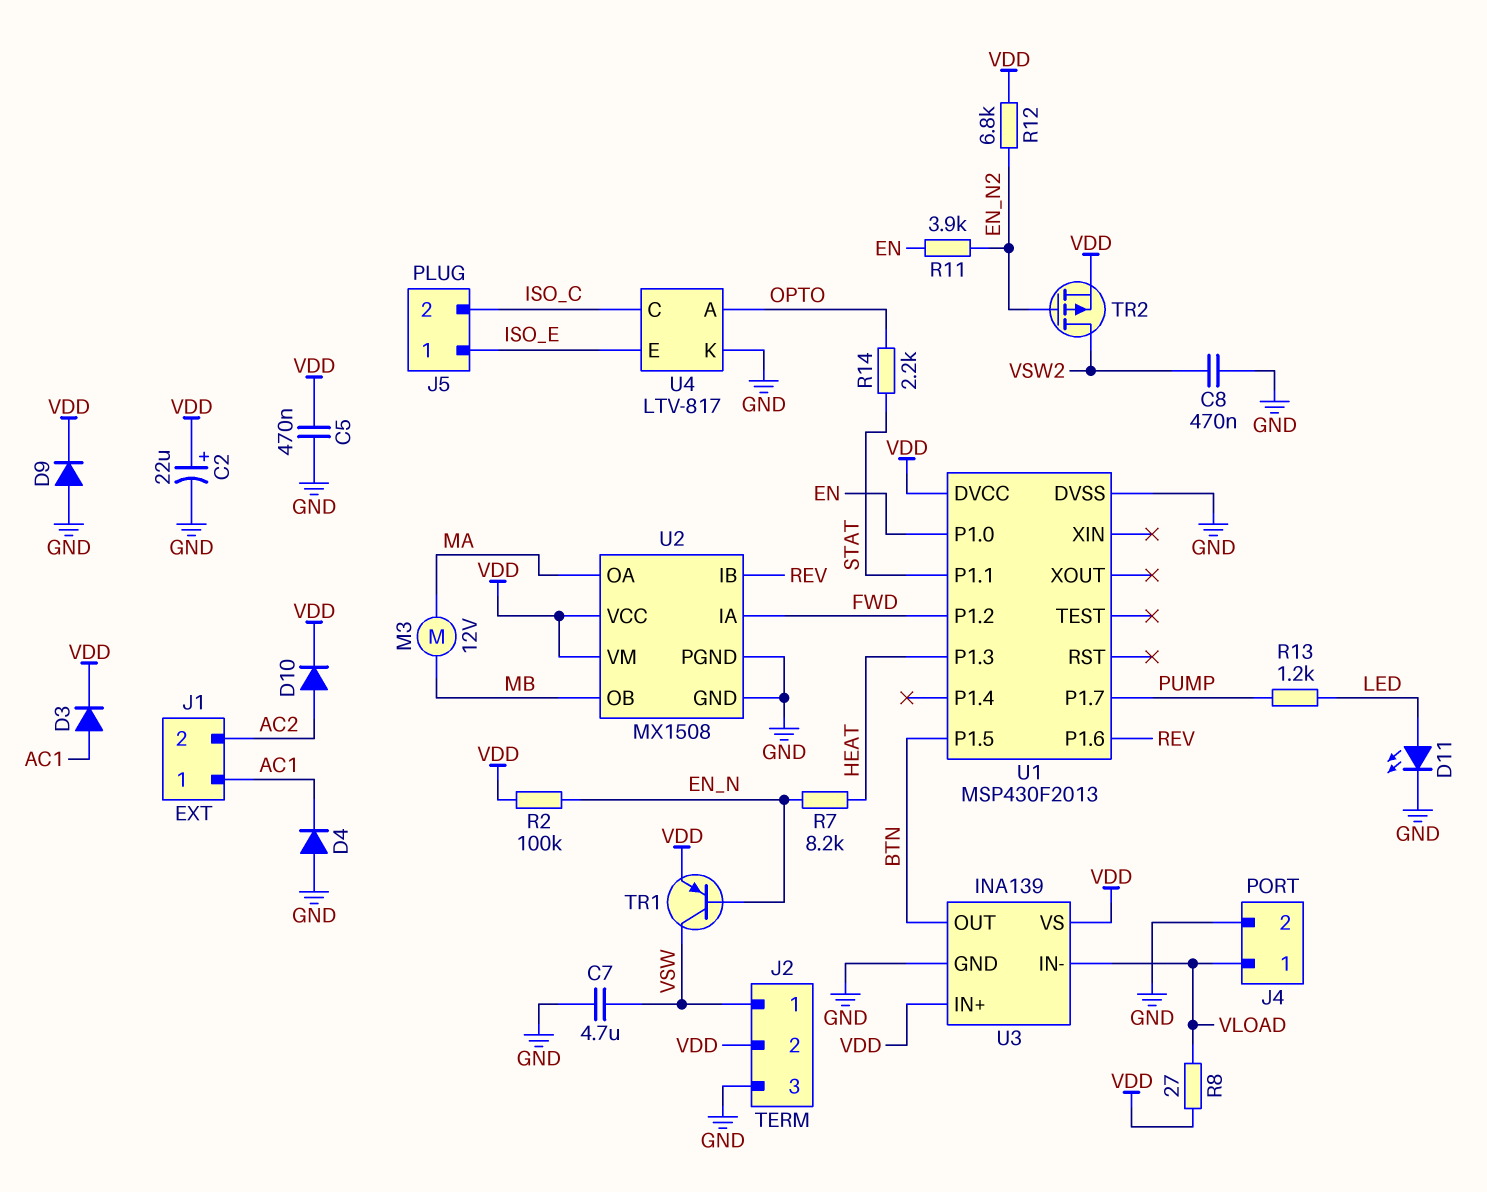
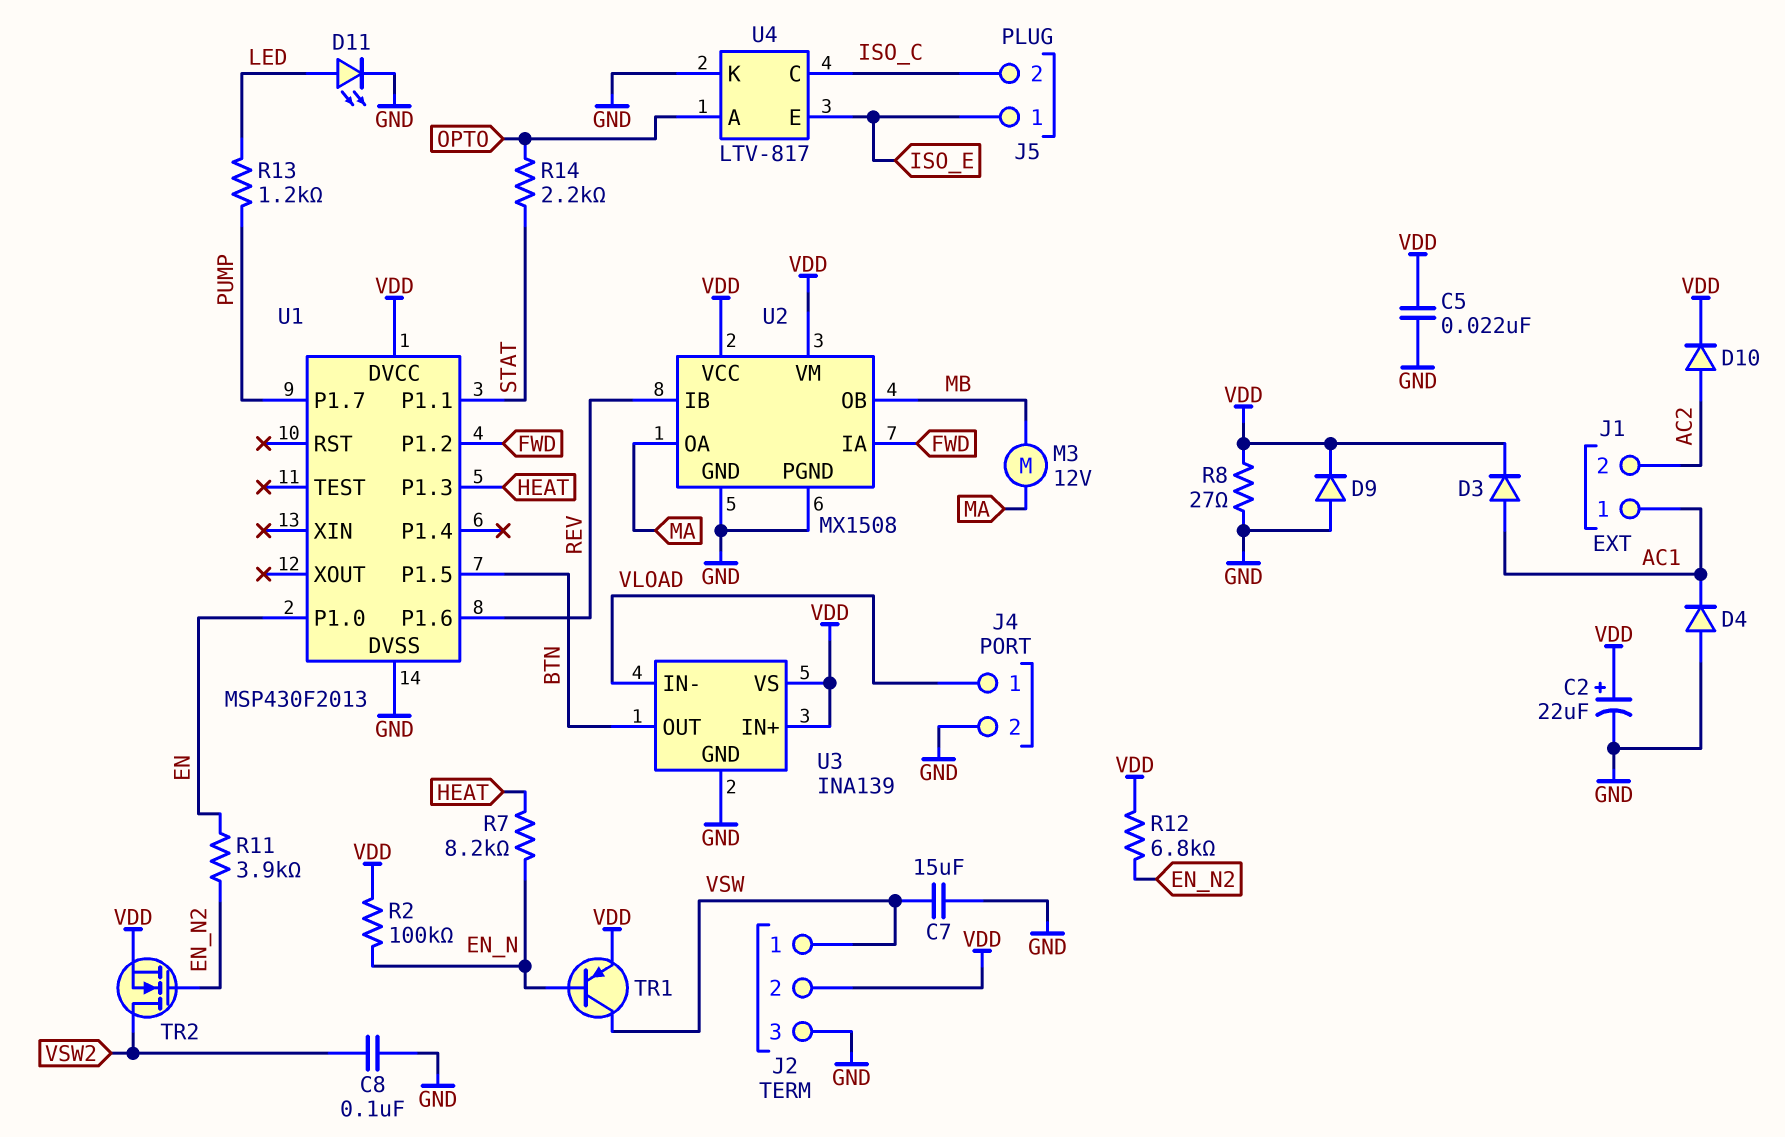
C5: 470nF (GND, VDD) -> 22nF (GND, VDD)
C7: 4.7uF (GND, VSW) -> 15uF (GND, VSW)
C8: 470nF (GND, VSW2) -> 100nF (GND, VSW2)
R8: 27 (VDD, VLOAD) -> 27 (GND, VDD)
TR2: PMOS (G EN_N2, D VSW2, S VDD) -> NMOS (G EN_N2, D VSW2, S VDD)

